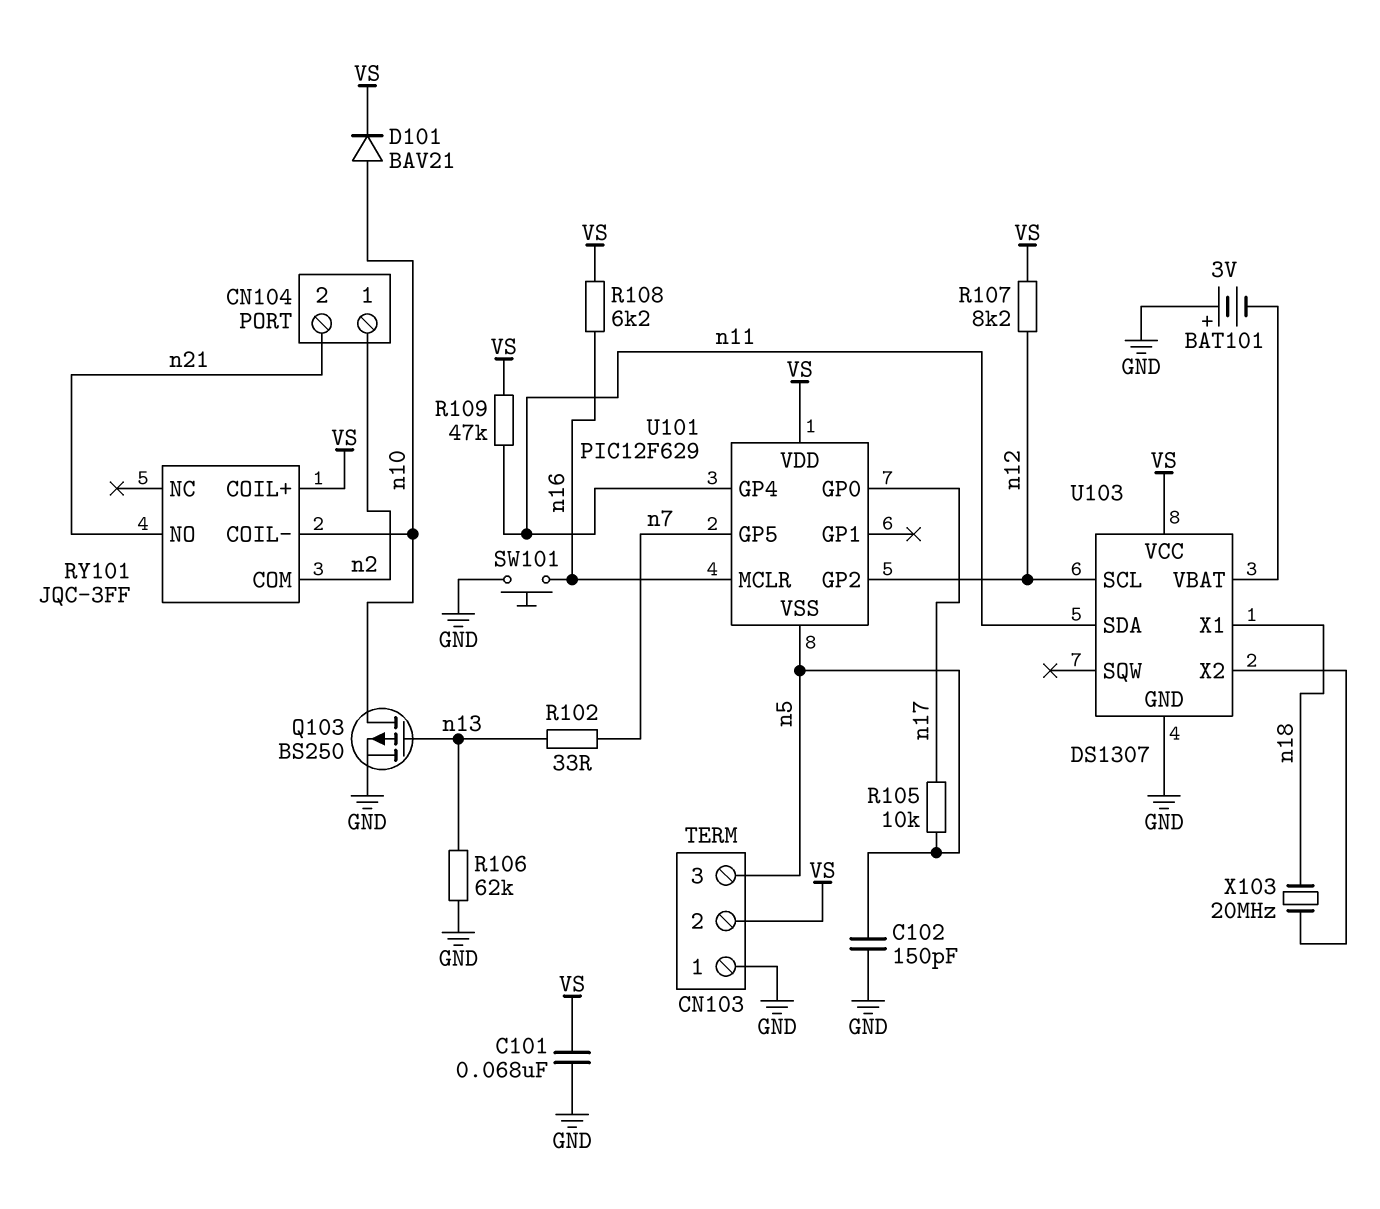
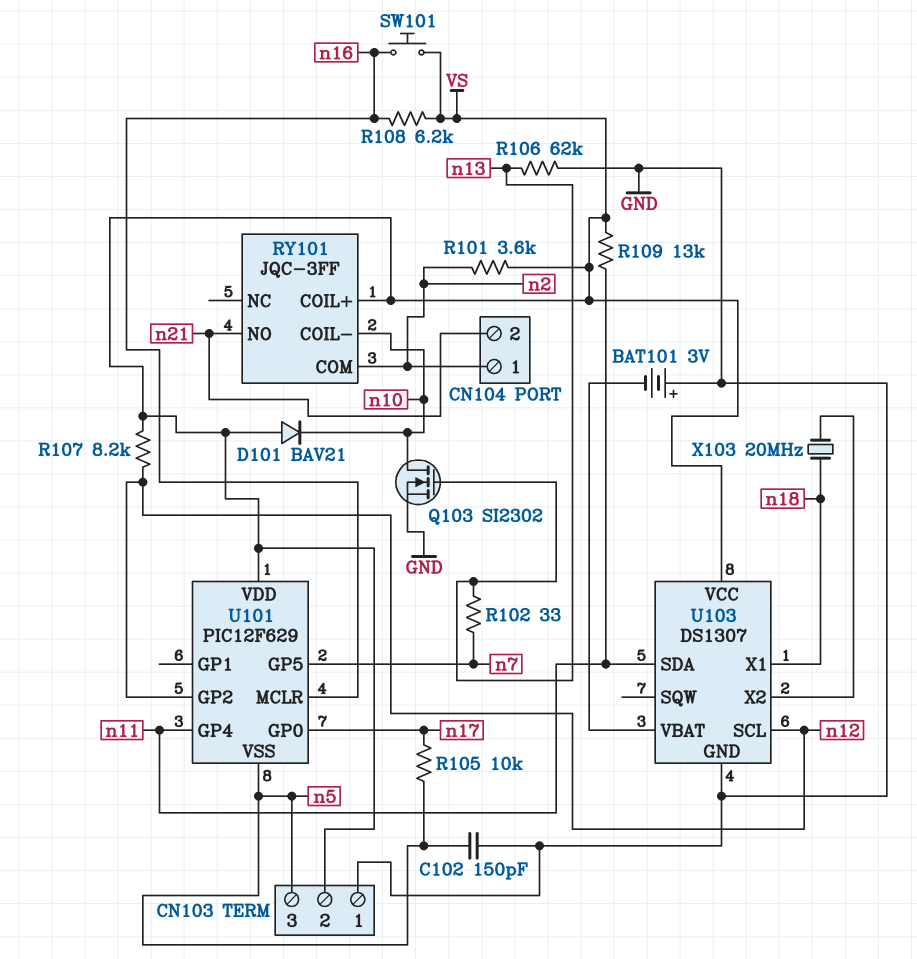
C101: 68nF (GND, VS) -> none
D101: diode BAV21 (A n10, K VS) -> diode BAV21 (A VS, K n10)
Q103: PMOS BS250 (G n13, D n10, S GND) -> NMOS SI2302 (G n13, D n10, S GND)
R101: none -> 3.6k (VS, n2)
R109: 47k (VS, n11) -> 13k (VS, n11)
SW101: button (GND, n16) -> button (VS, n16)

